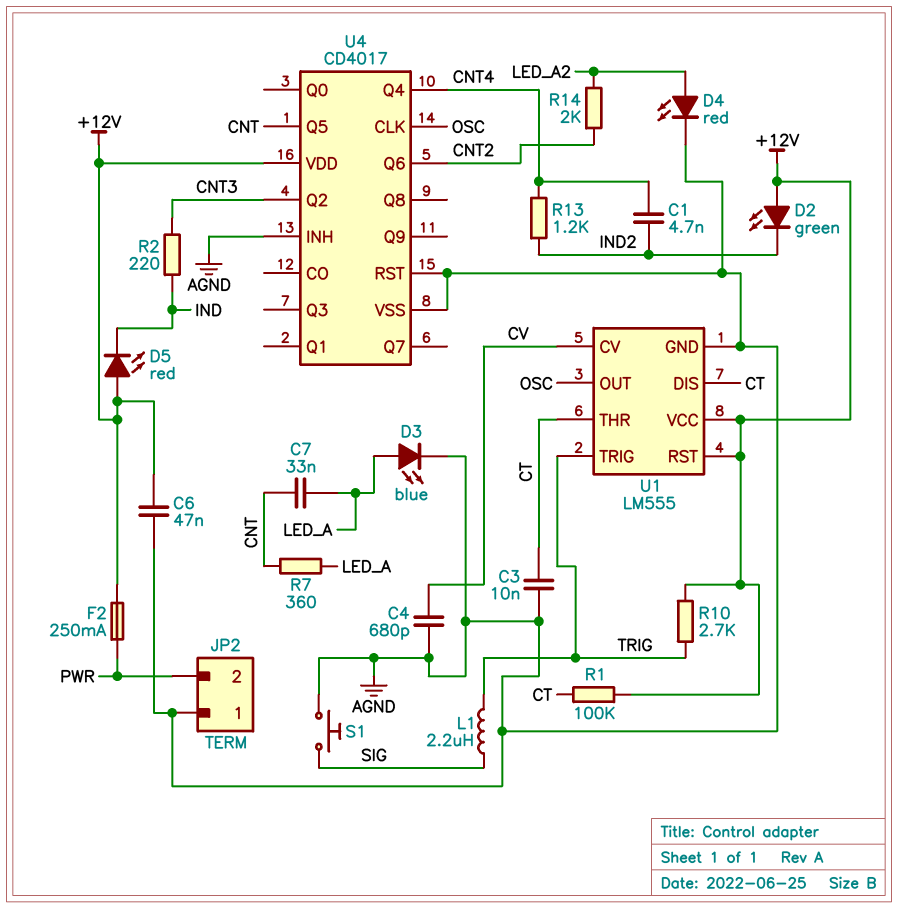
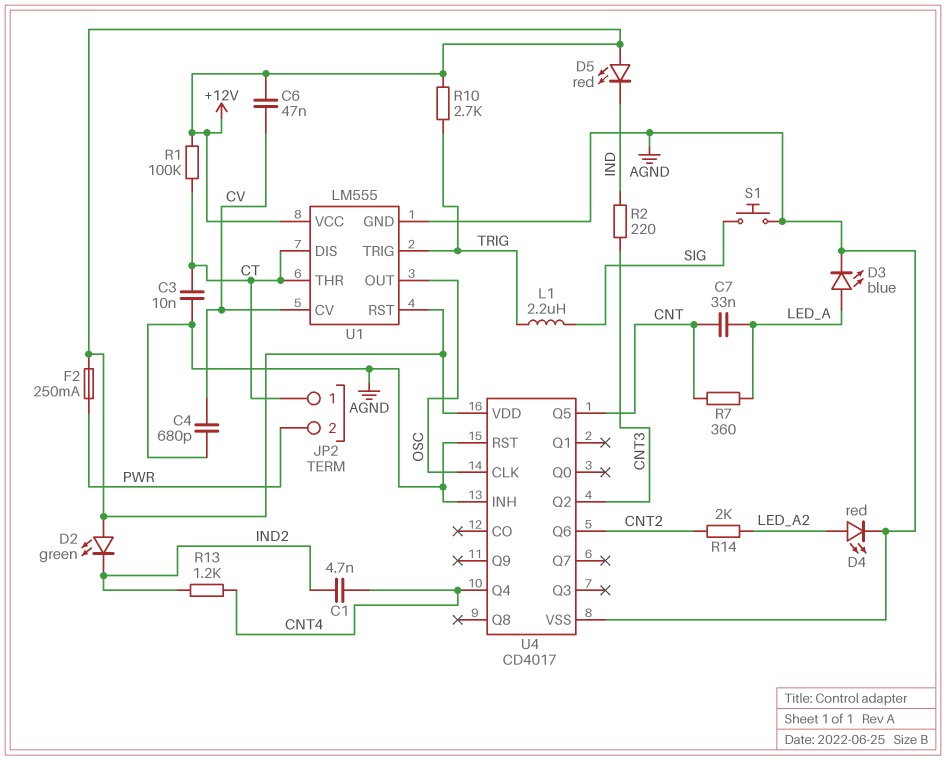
C6: 47nF (+12V, AGND) -> 47nF (+12V, CV)
JP2 pin 1: AGND -> CT

